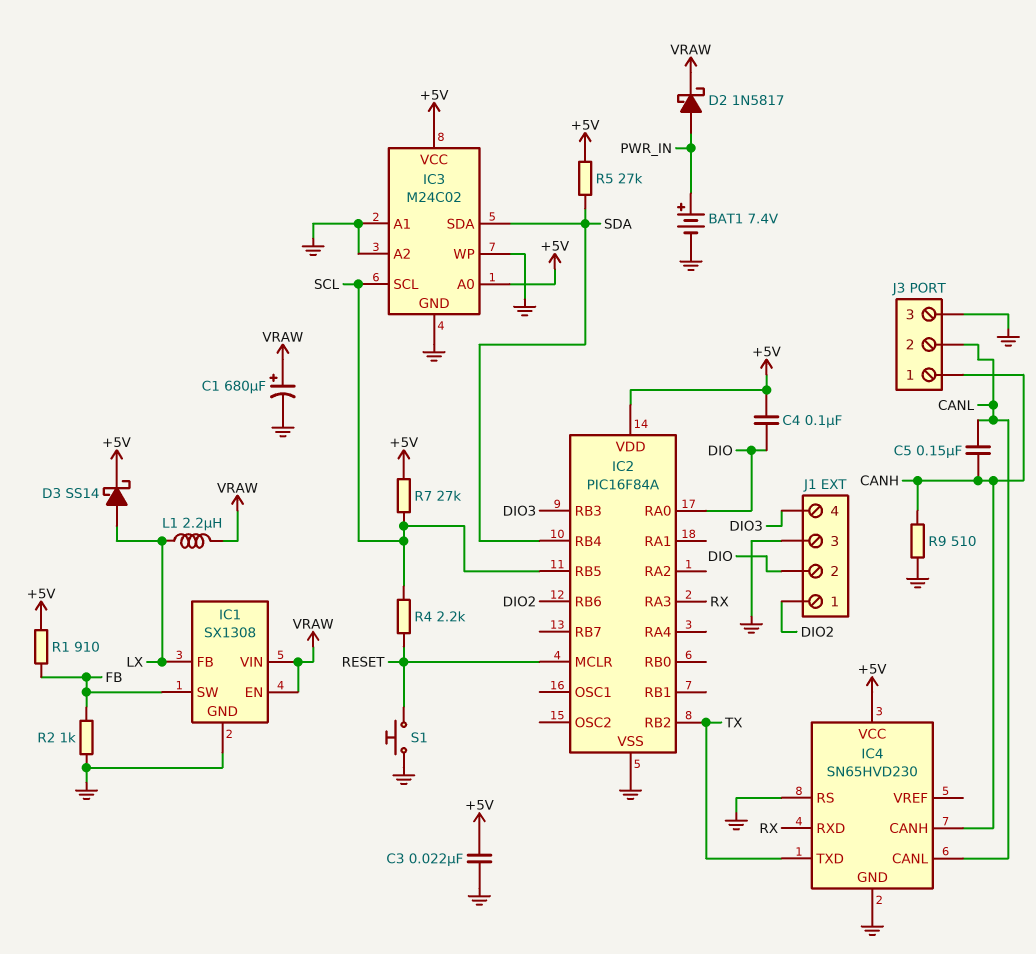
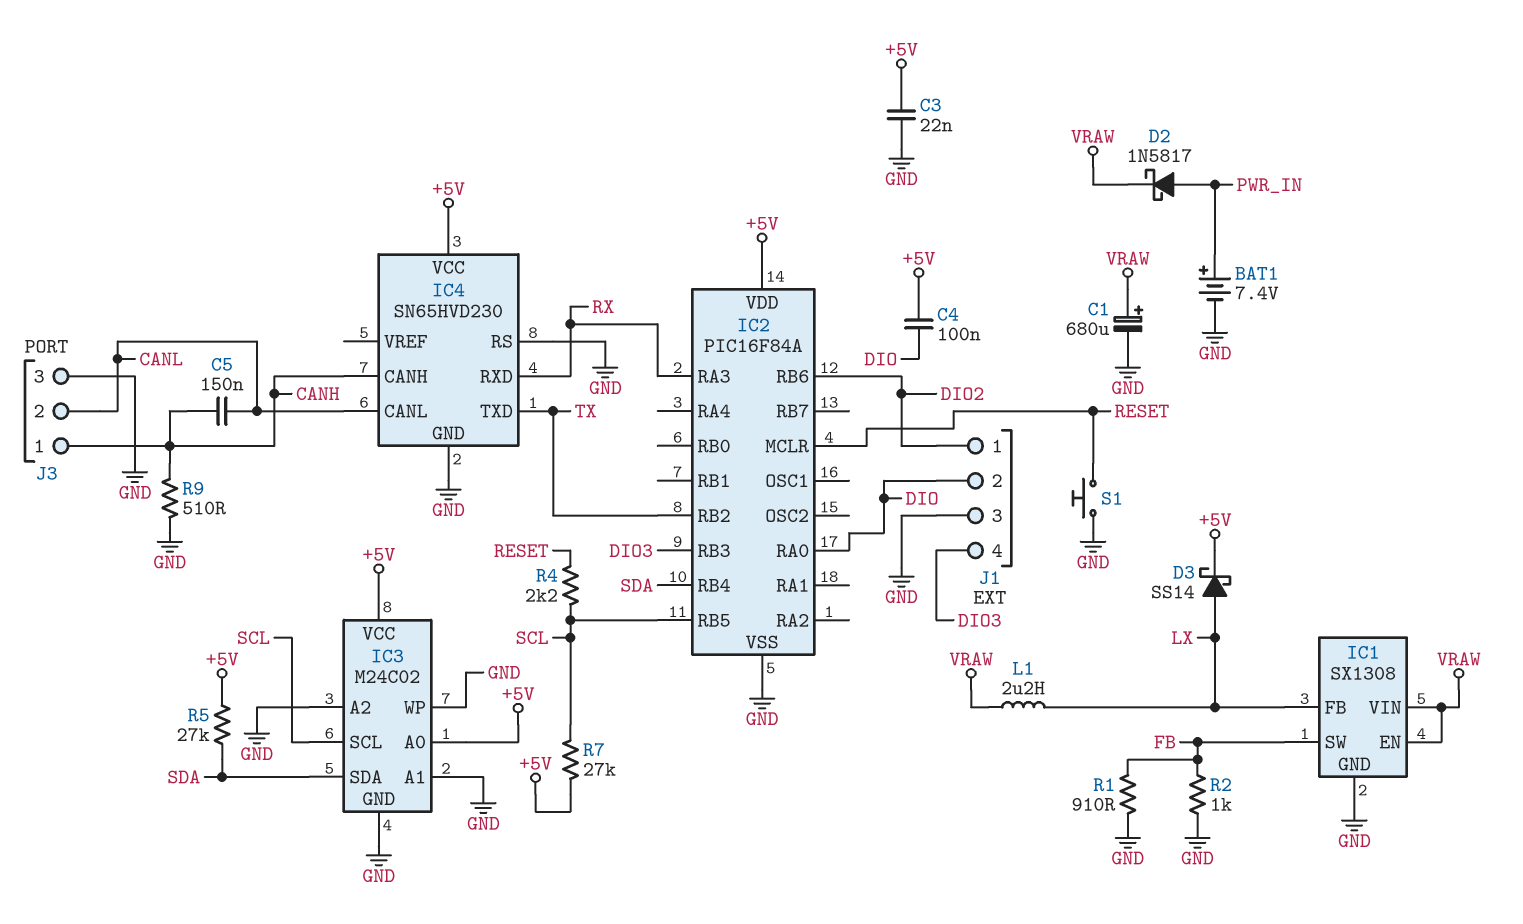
R1: 910 (+5V, FB) -> 910 (FB, GND)

